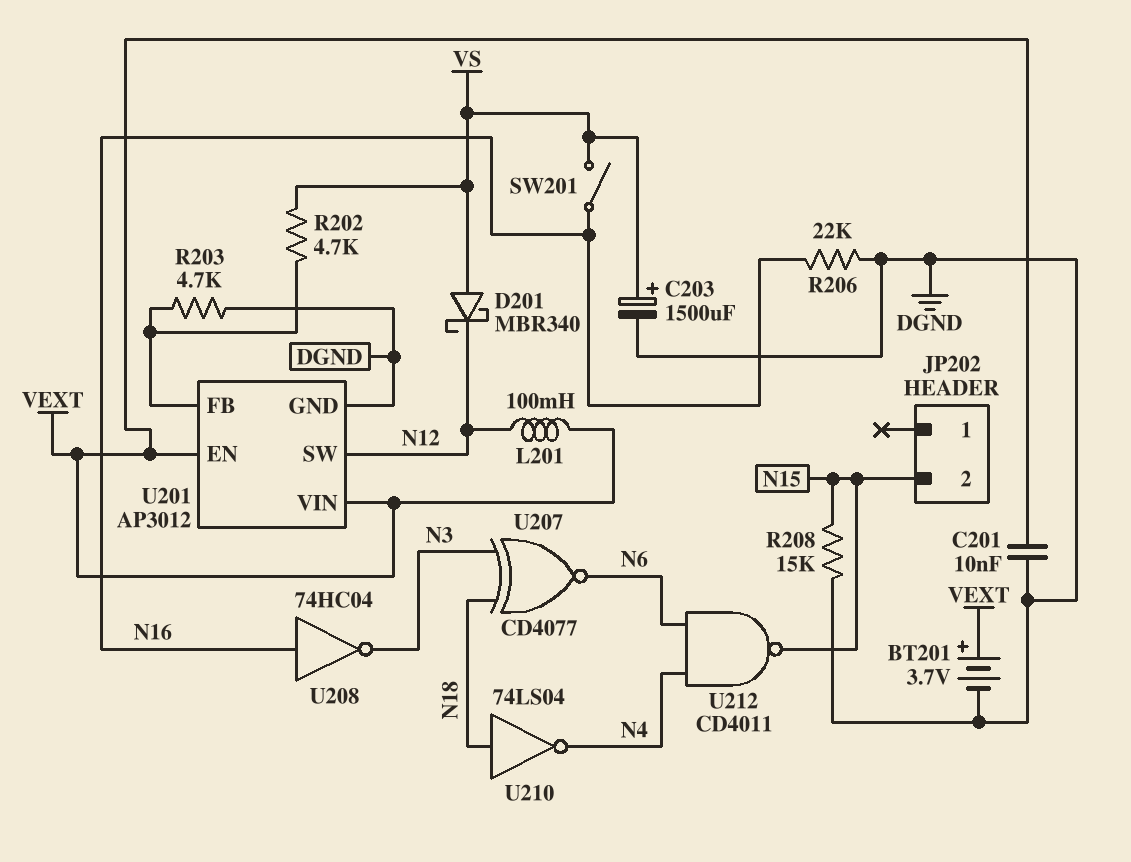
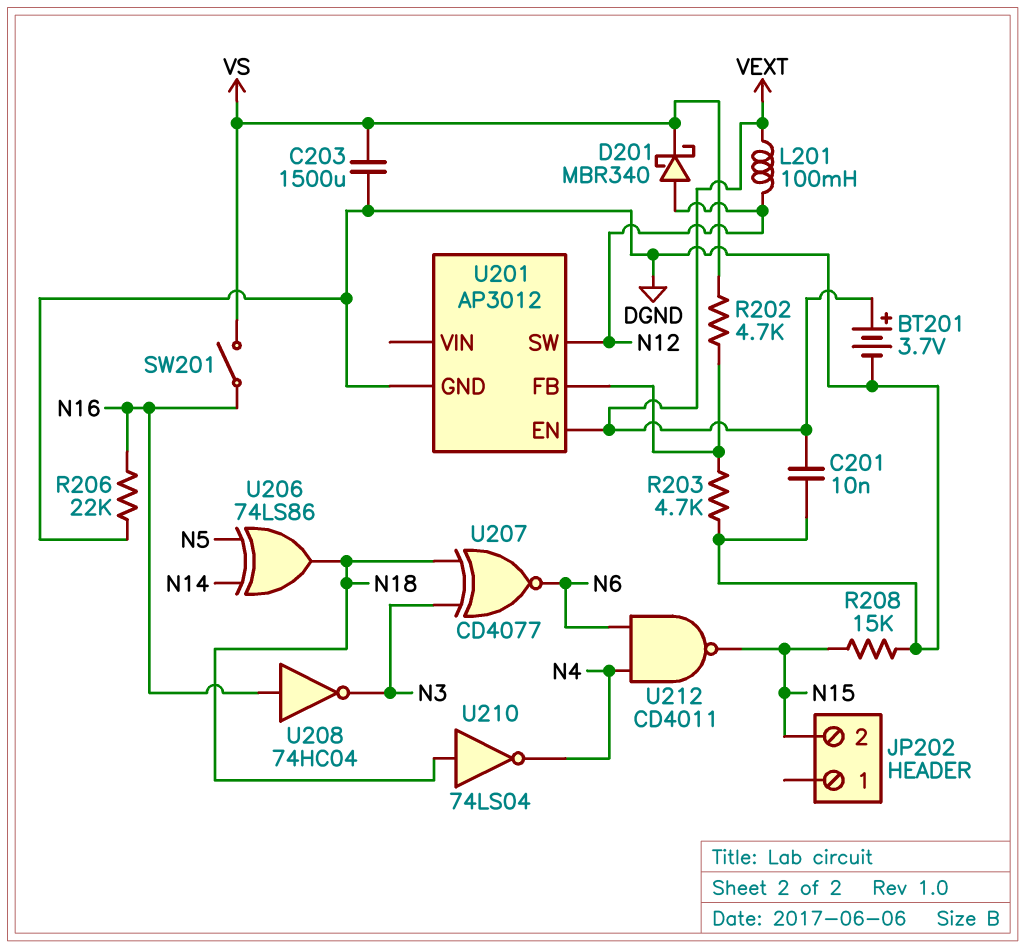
C203: 1500uF (plus VS, minus DGND) -> 1500uF (DGND, VS)
D201: schottky MBR340 (A VS, K N12) -> schottky MBR340 (A N12, K VS)
U201 pin VIN: VEXT -> none
U206: none -> XOR 74LS86 (in N5, in N14, out N18)

